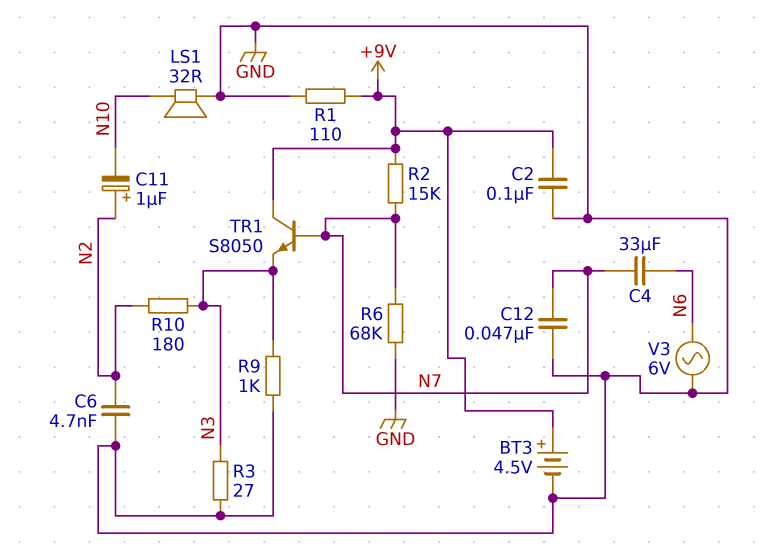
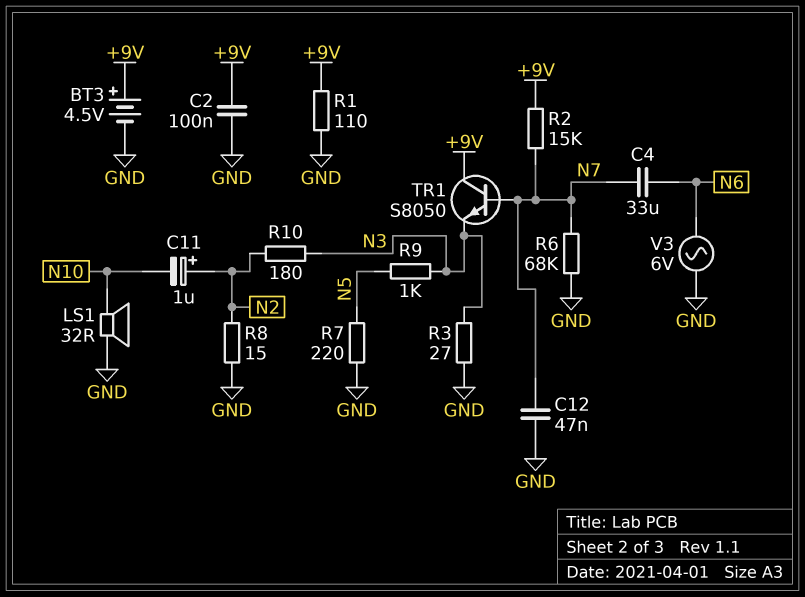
C6: 4.7nF (GND, N2) -> none
R7: none -> 220 (GND, N5)
R8: none -> 15 (GND, N2)
R9: 1k (GND, N3) -> 1k (N3, N5)

